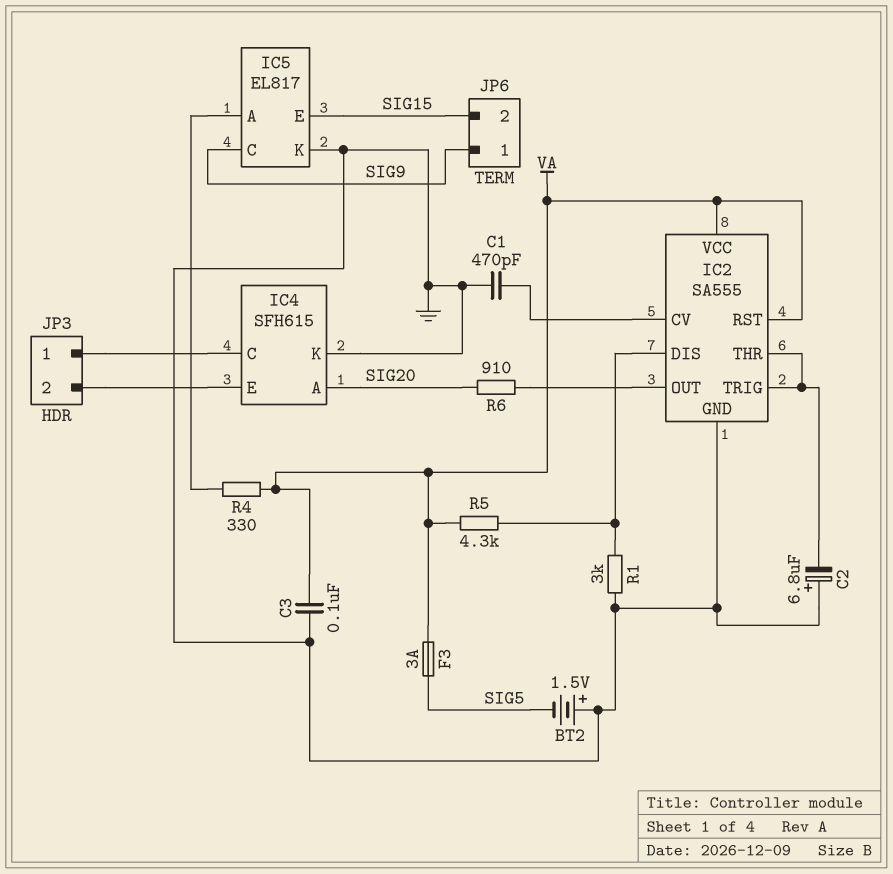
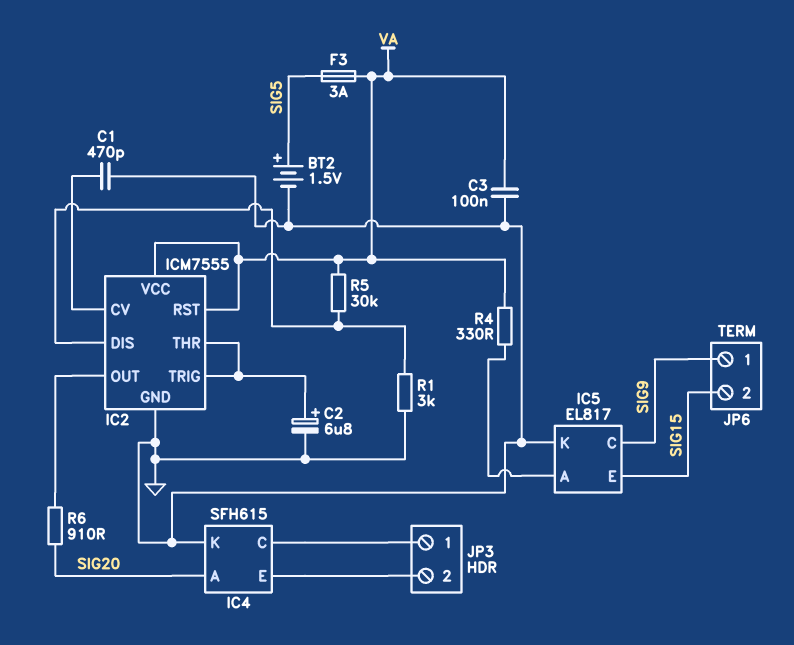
BT2: 1.5V (plus GND, minus SIG5) -> 1.5V (plus SIG5, minus GND)
C2: 6.8uF (plus GND, minus IC2/THR) -> 6.8uF (plus IC2/THR, minus GND)
IC2: SA555 -> ICM7555
R5: 4.3k (IC2/DIS, VA) -> 30k (IC2/DIS, VA)

